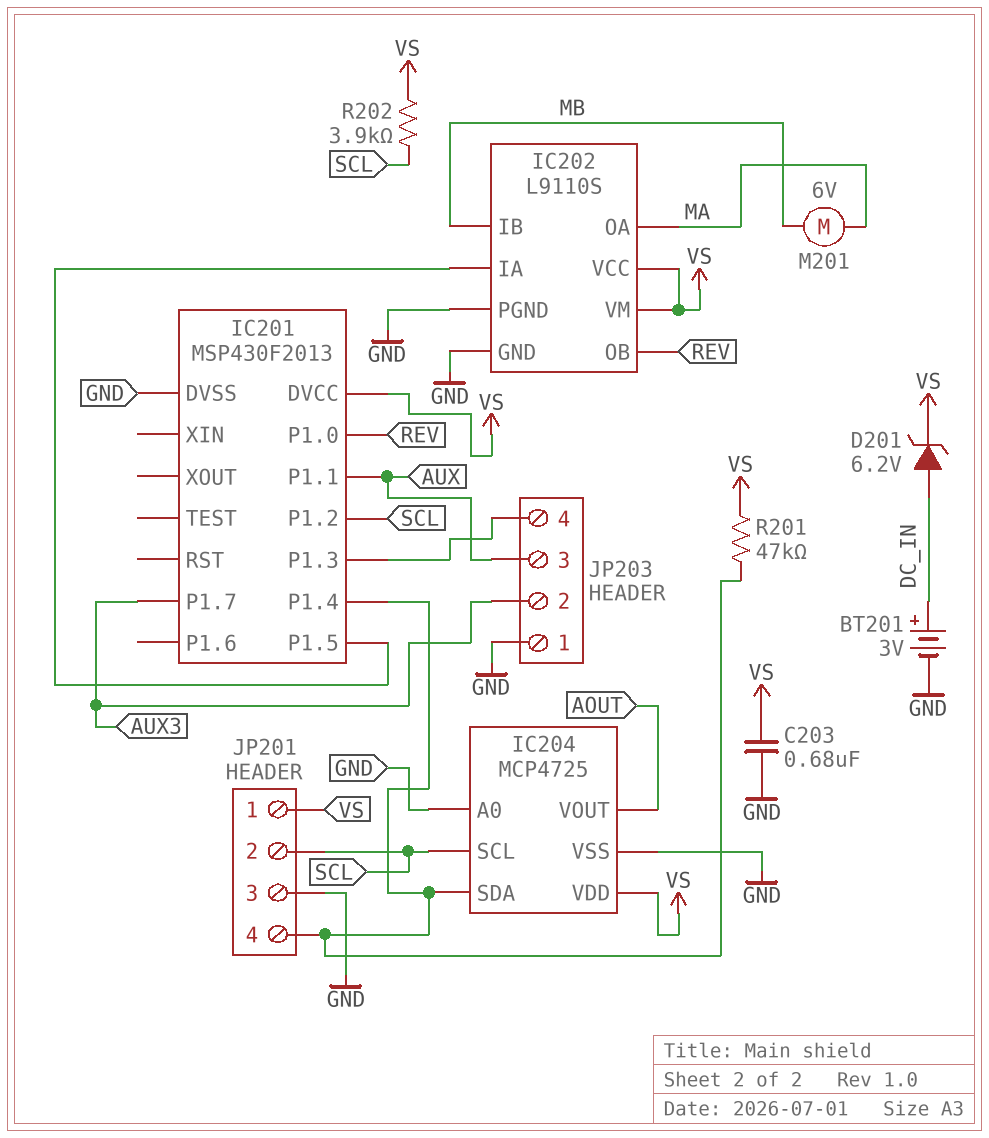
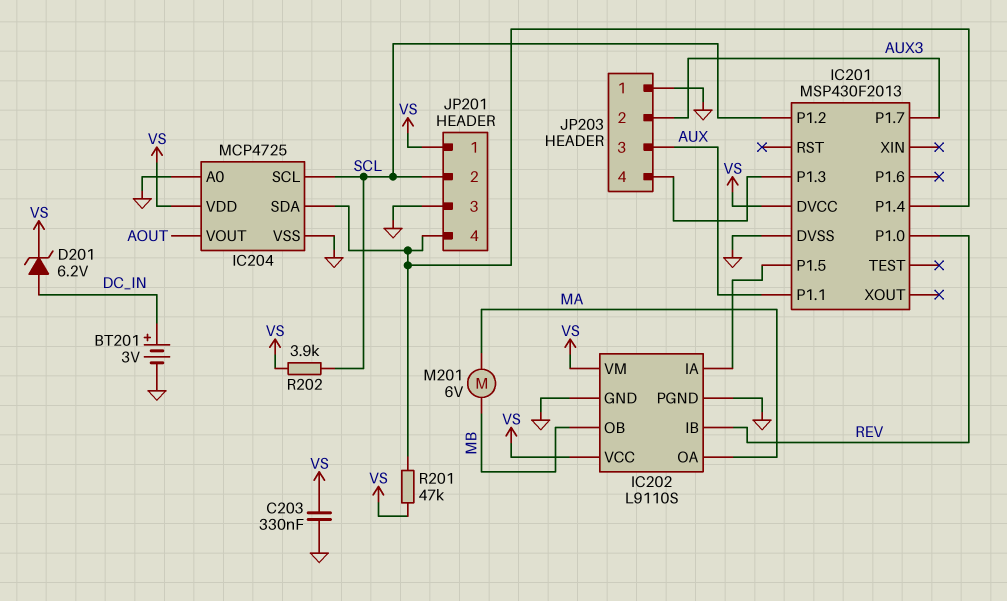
C203: 680nF (GND, VS) -> 330nF (GND, VS)
IC202 pin IB: MB -> REV
IC202 pin OB: REV -> MB

